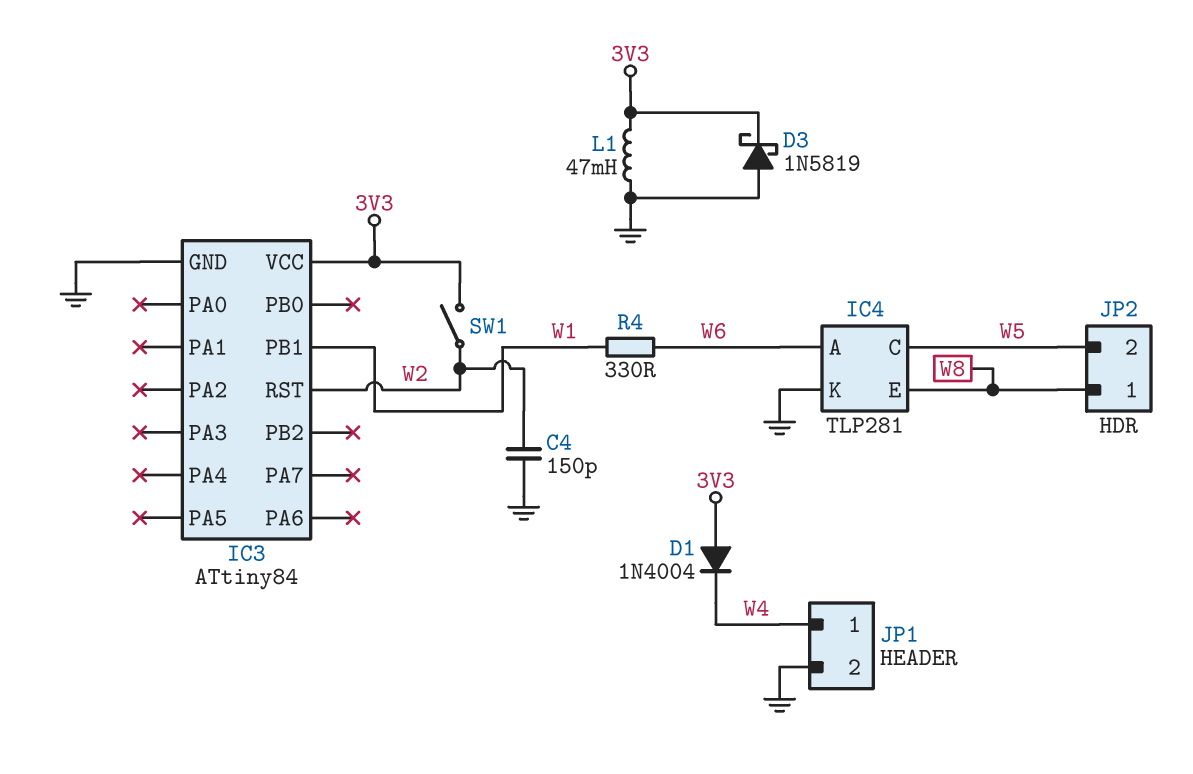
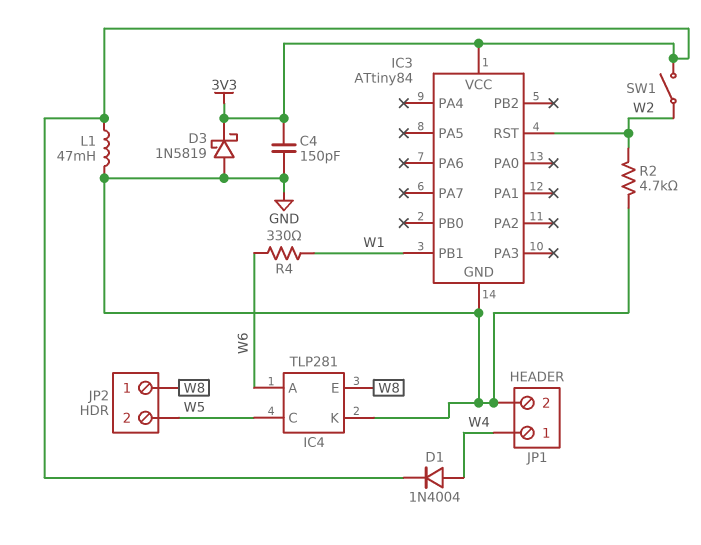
C4: 150pF (GND, W2) -> 150pF (3V3, GND)
D1: diode 1N4004 (A 3V3, K W4) -> diode 1N4004 (A W4, K 3V3)
R2: none -> 4.7k (GND, W2)

